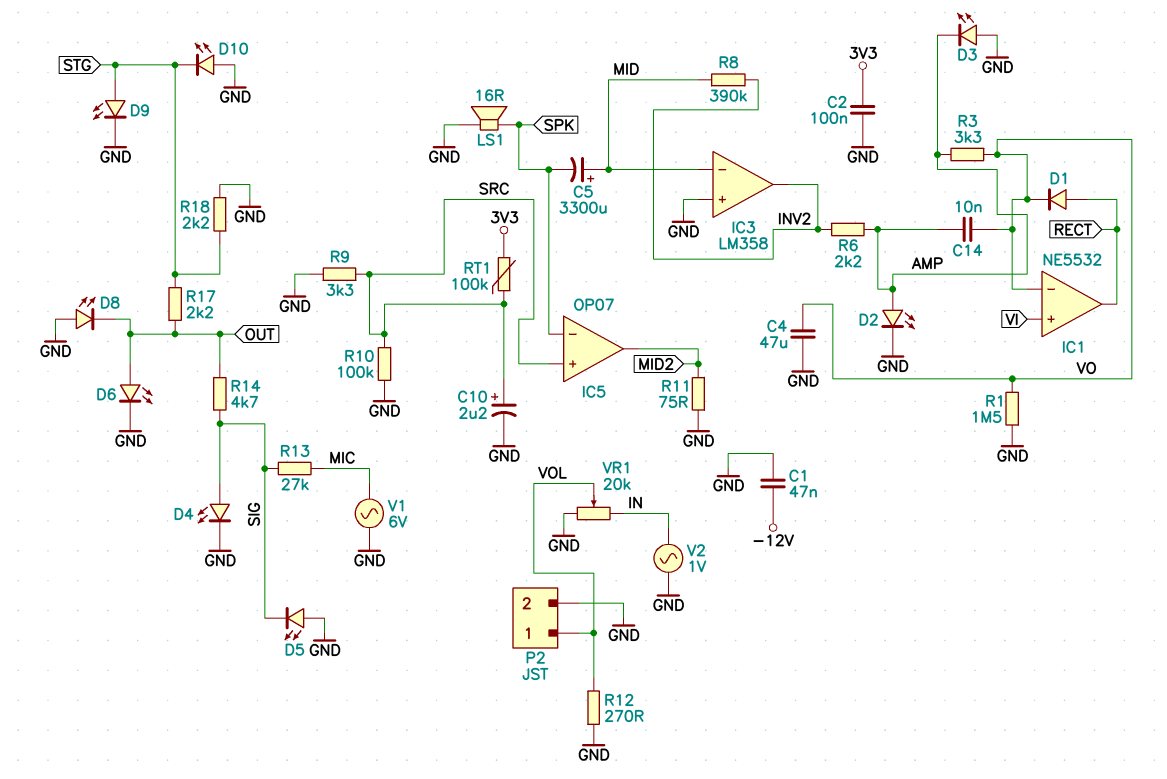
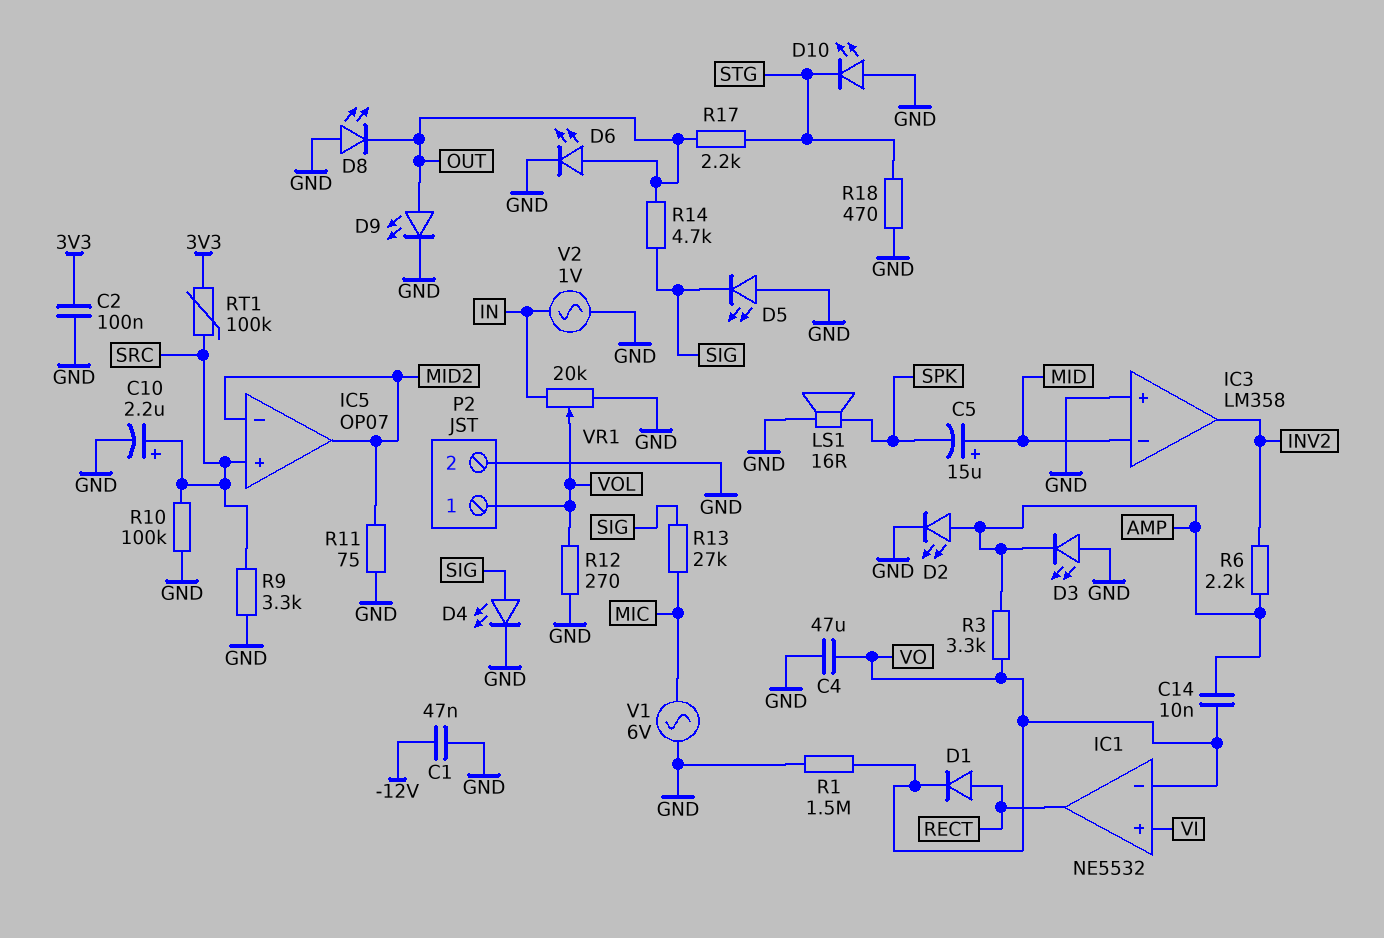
C5: 3300uF (plus MID, minus SPK) -> 15uF (plus MID, minus SPK)
D9: LED (A STG, K GND) -> LED (A OUT, K GND)
IC5 pin in-: SPK -> MID2
R8: 390k (INV2, MID) -> none
R18: 2.2k (GND, STG) -> 470 (GND, STG)

